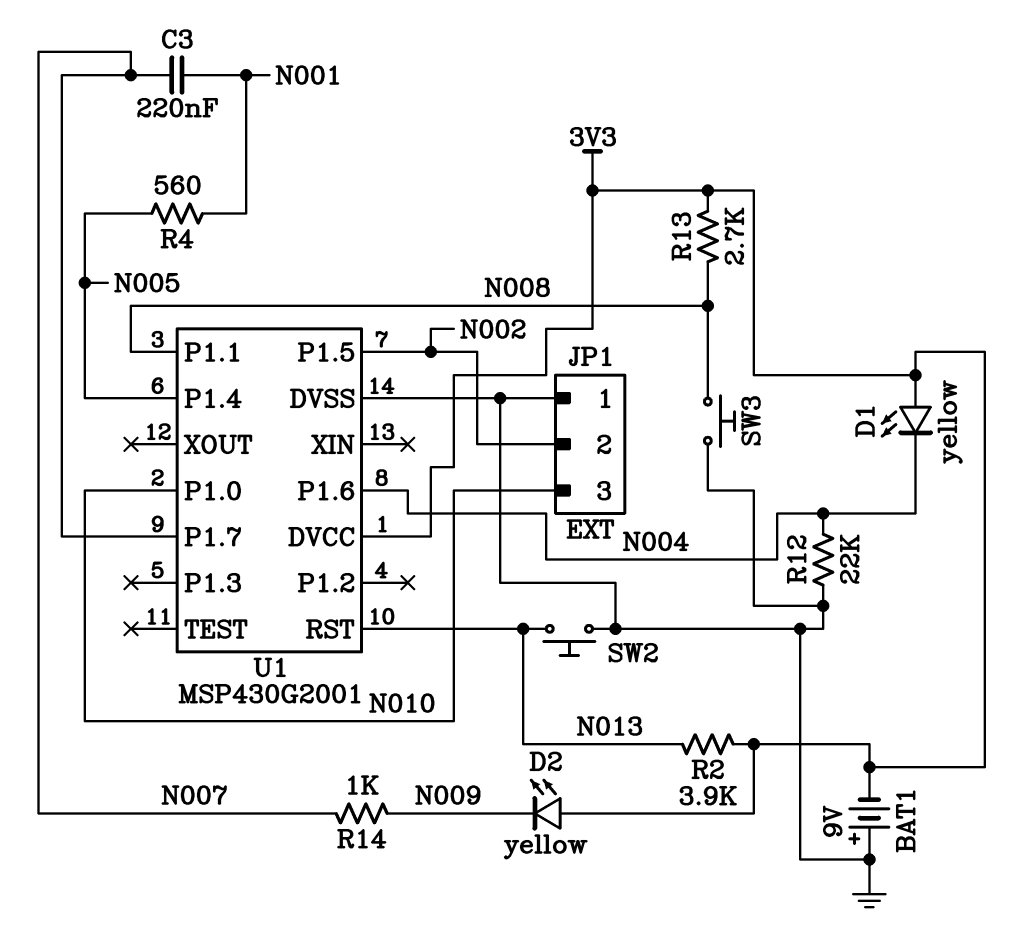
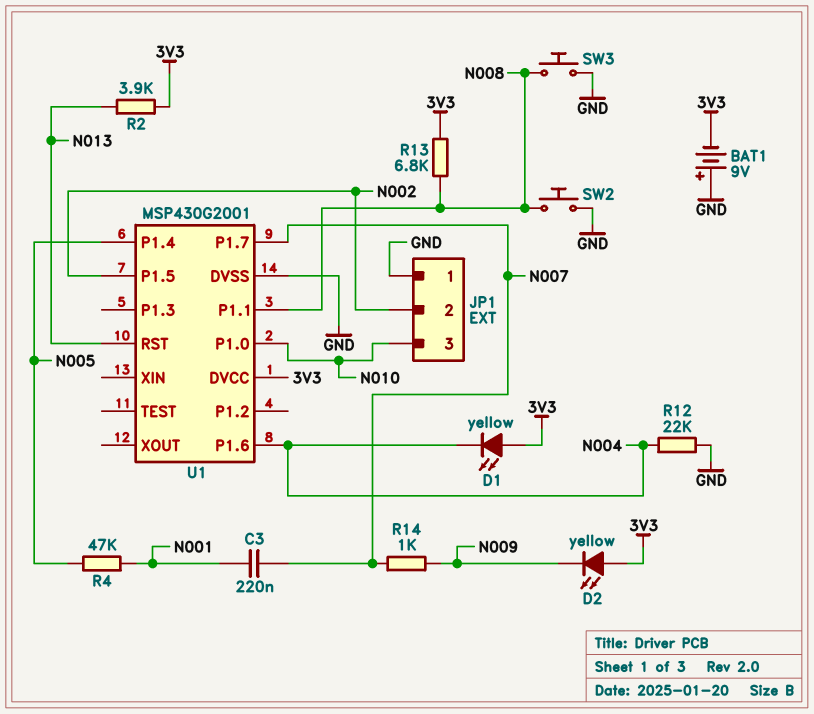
R4: 560 (N001, N005) -> 47k (N001, N005)
R13: 2.7k (3V3, N008) -> 6.8k (3V3, N008)
SW2: button (GND, N013) -> button (GND, N008)

